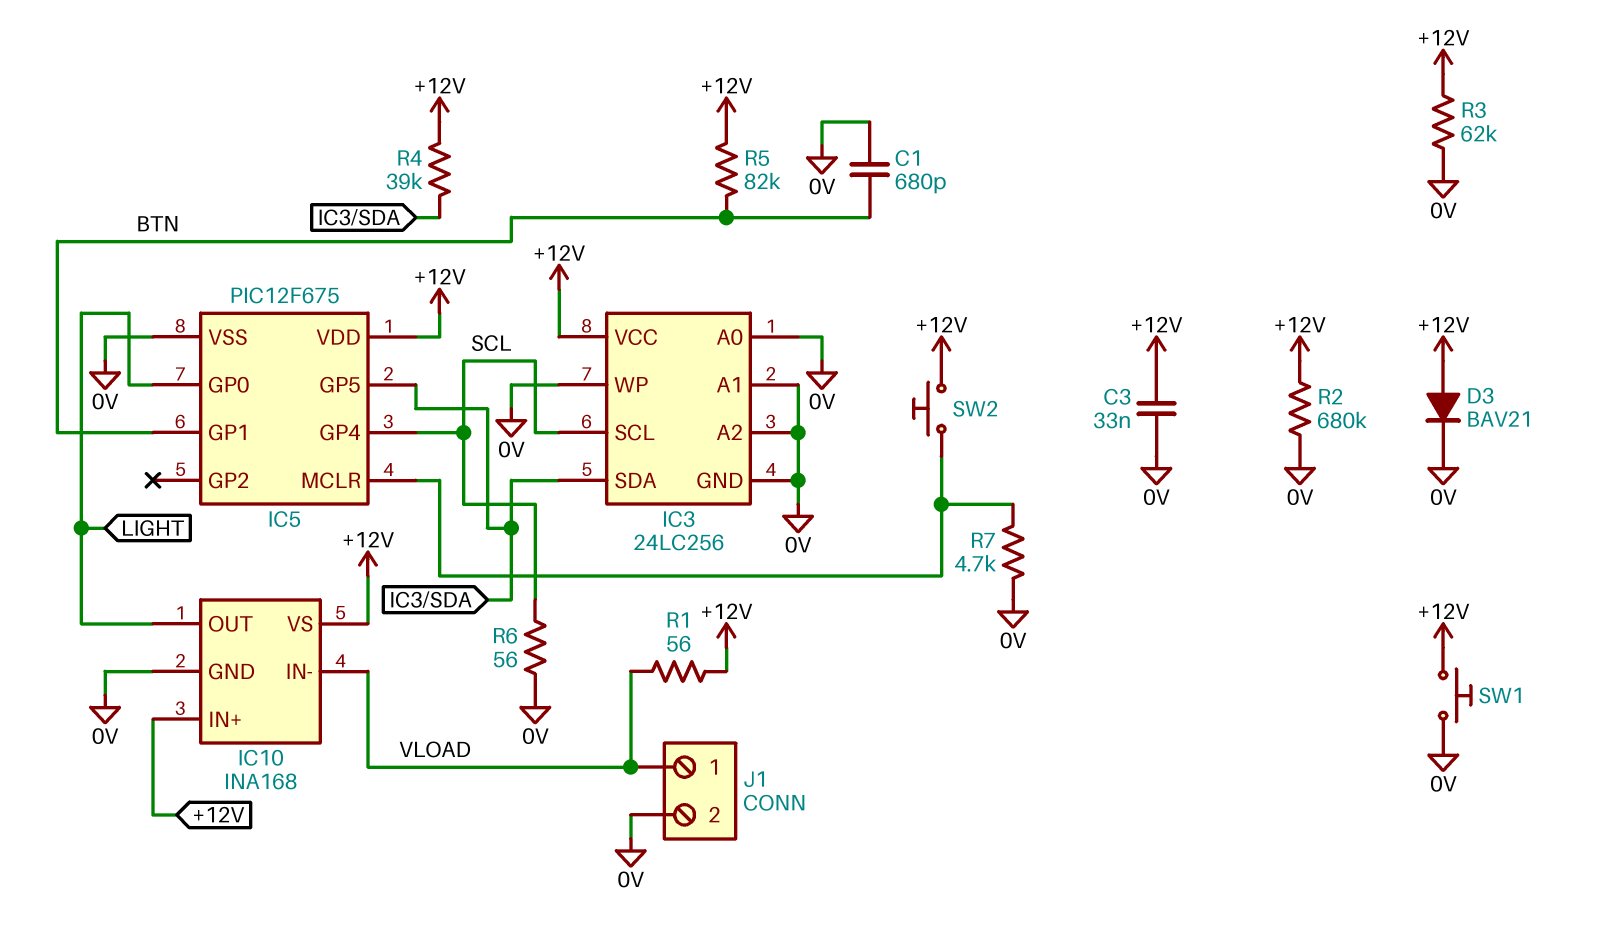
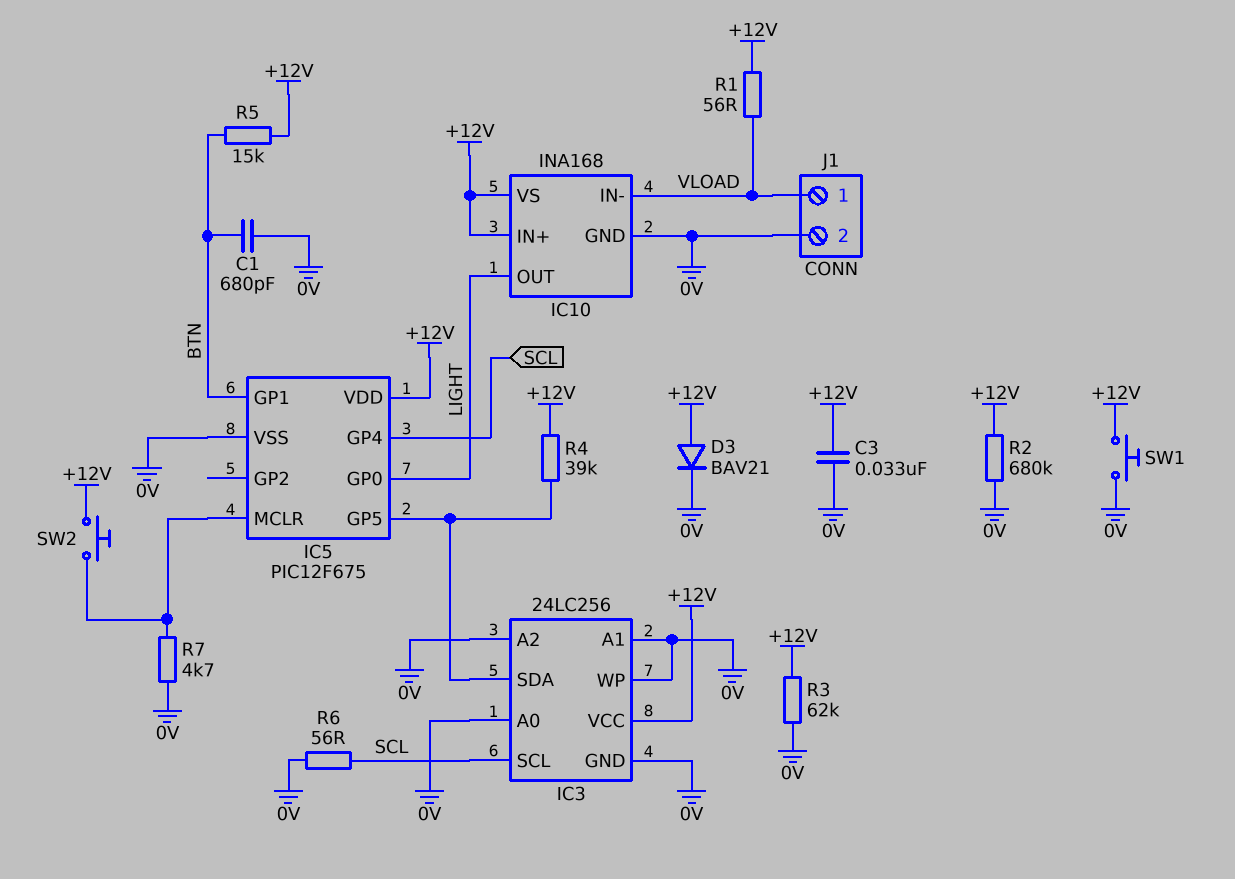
R5: 82k (+12V, BTN) -> 15k (+12V, BTN)

